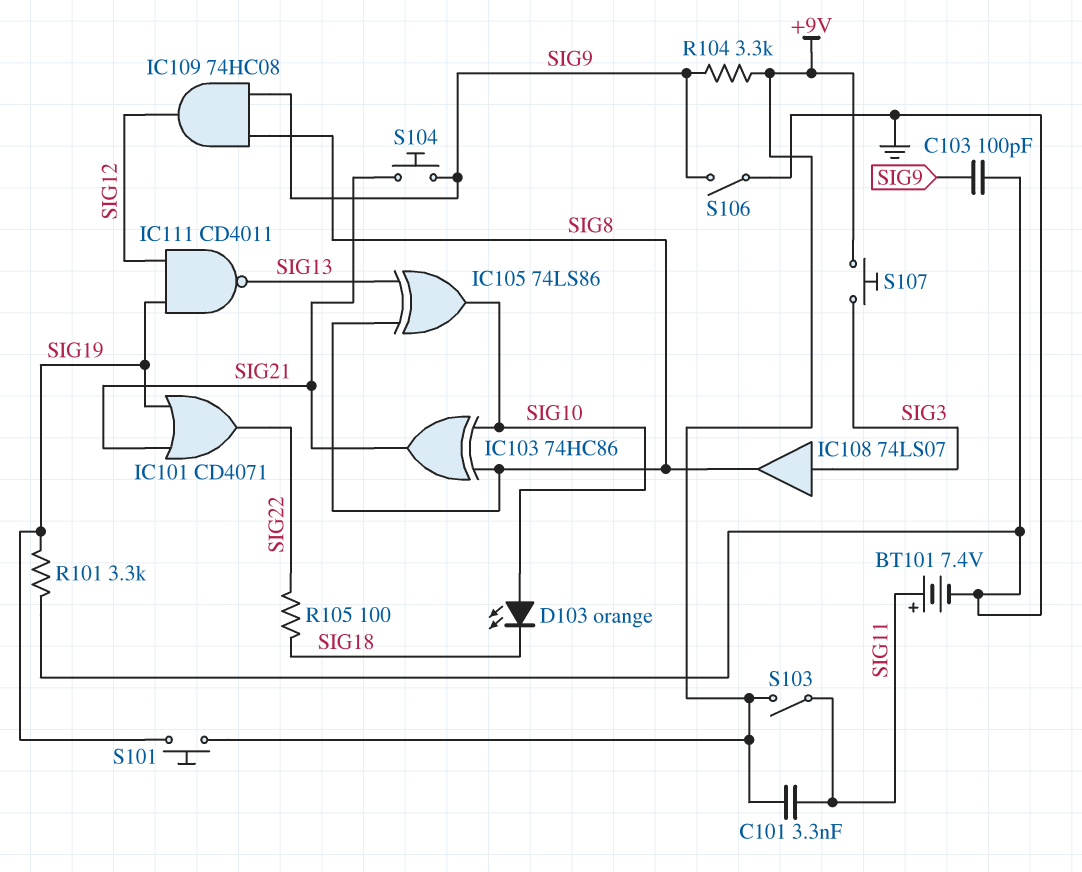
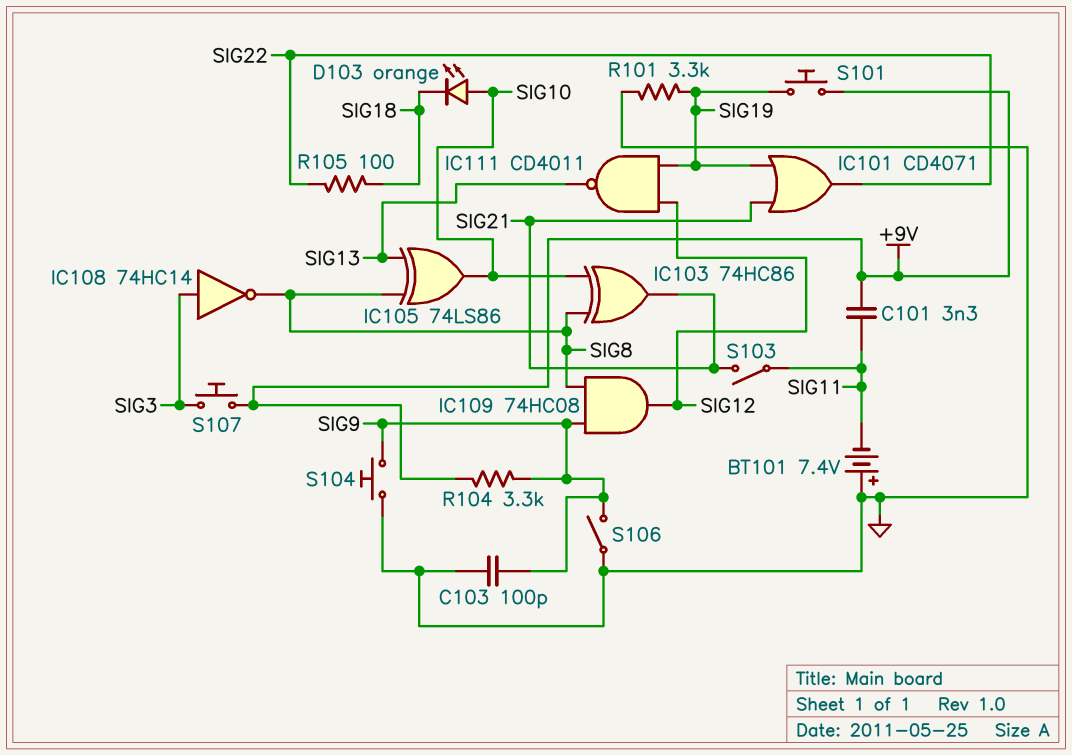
BT101: 7.4V (plus SIG11, minus GND) -> 7.4V (plus GND, minus SIG11)
IC108: buffer 74LS07 (in SIG3, out SIG8) -> NOT 74HC14 (in SIG3, out SIG8)
S103: switch (+9V, SIG11) -> switch (SIG11, SIG21)
S104: button (SIG9, SIG21) -> button (GND, SIG9)

